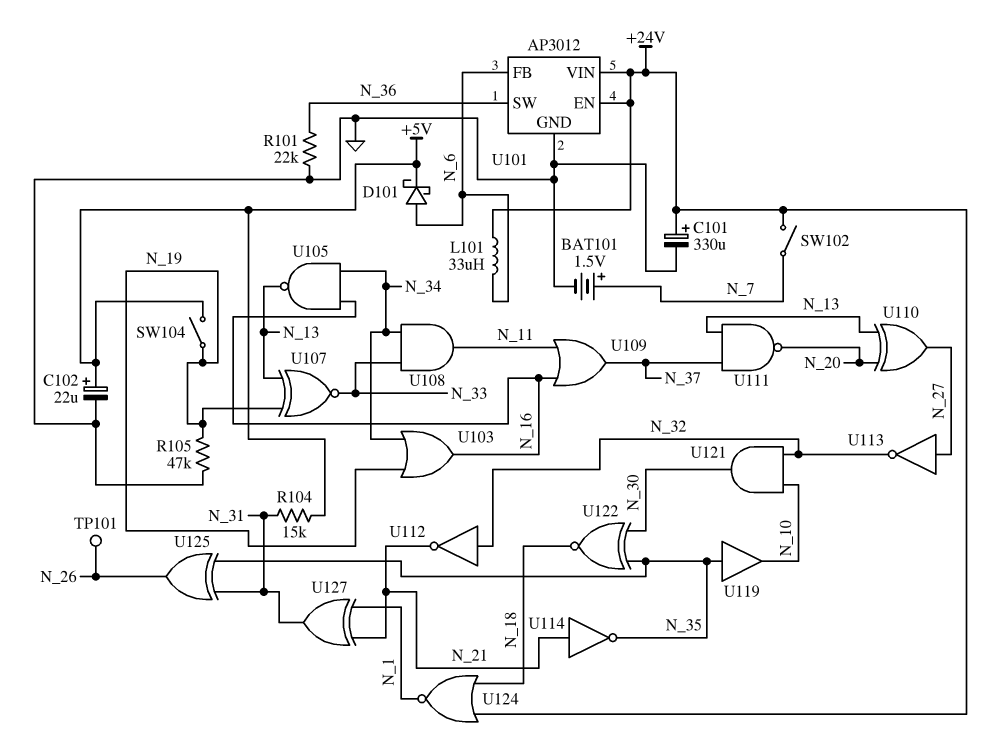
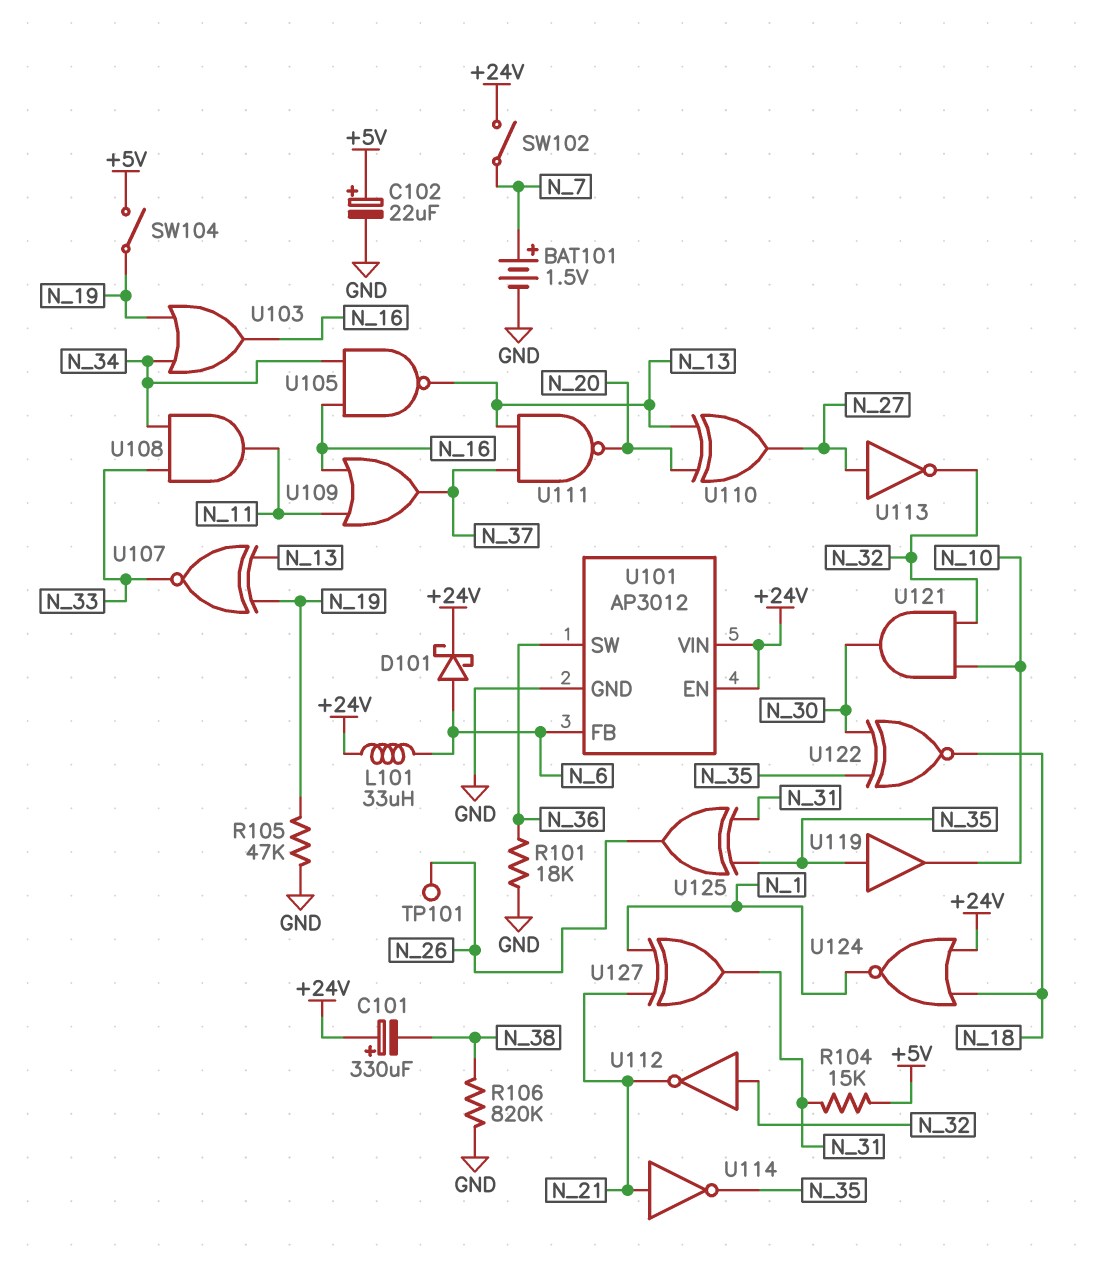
C101: 330uF (plus +24V, minus GND) -> 330uF (plus +24V, minus N_38)
D101: schottky (A N_6, K +5V) -> schottky (A N_6, K +24V)
R101: 22k (GND, N_36) -> 18k (GND, N_36)
R106: none -> 820k (GND, N_38)

